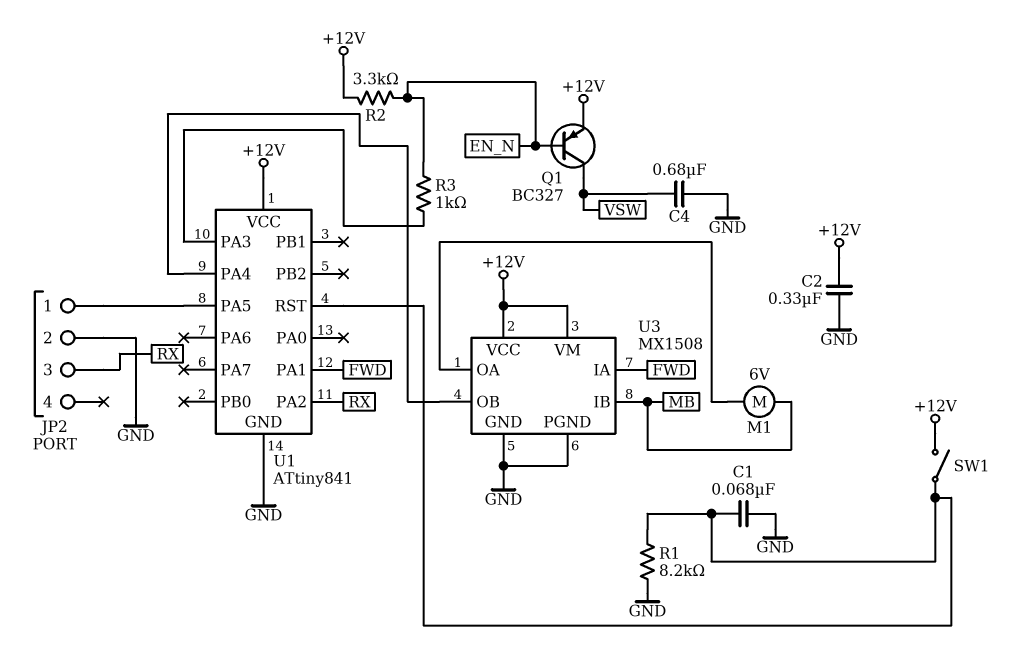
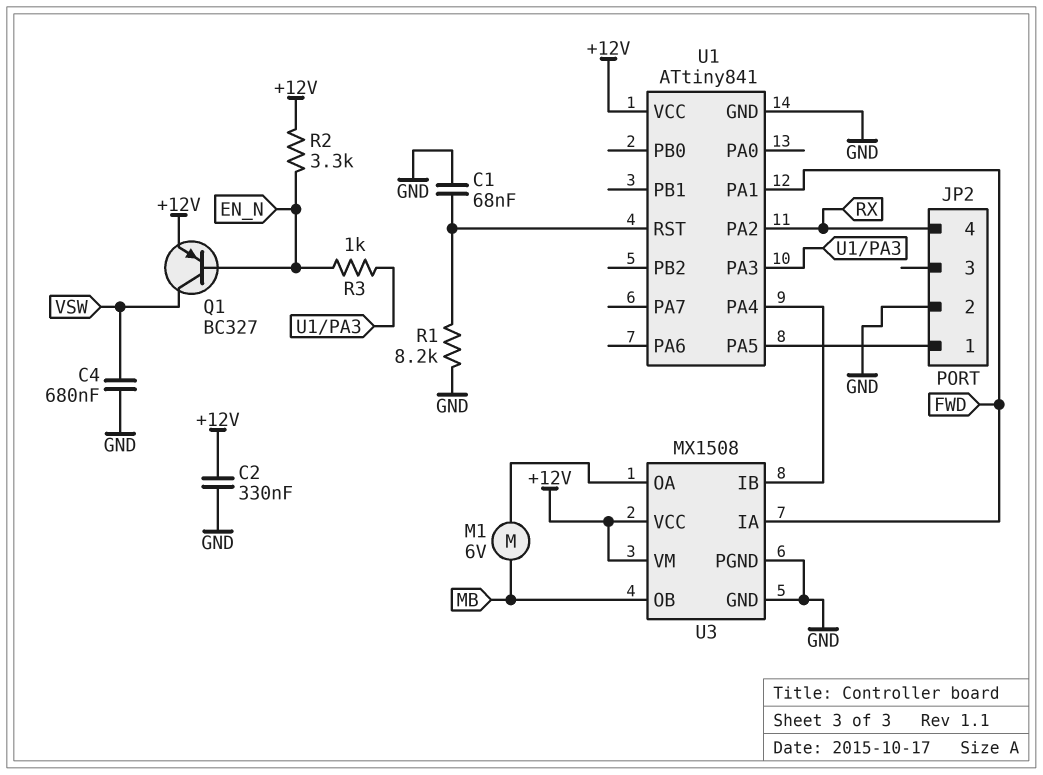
JP2 pin 3: RX -> none
JP2 pin 4: none -> RX
SW1: switch (+12V, U1/RST) -> none
U3 pin IB: MB -> U1/PA4
U3 pin OB: U1/PA4 -> MB

